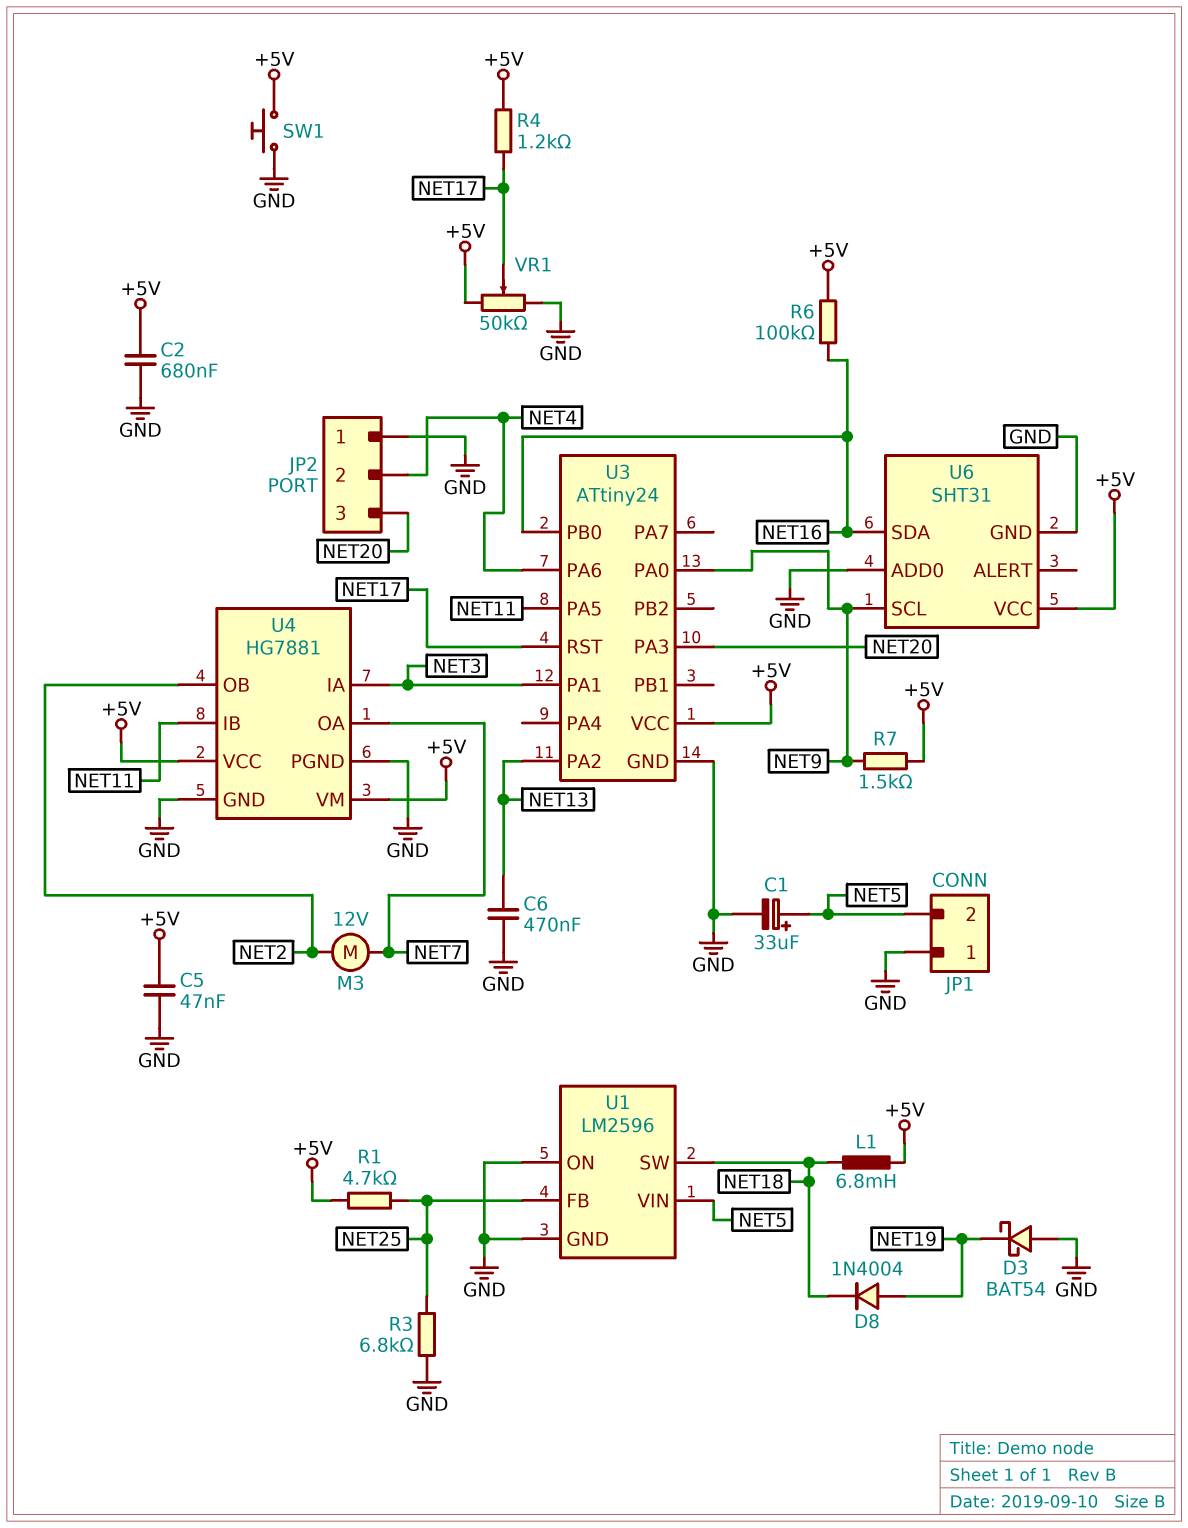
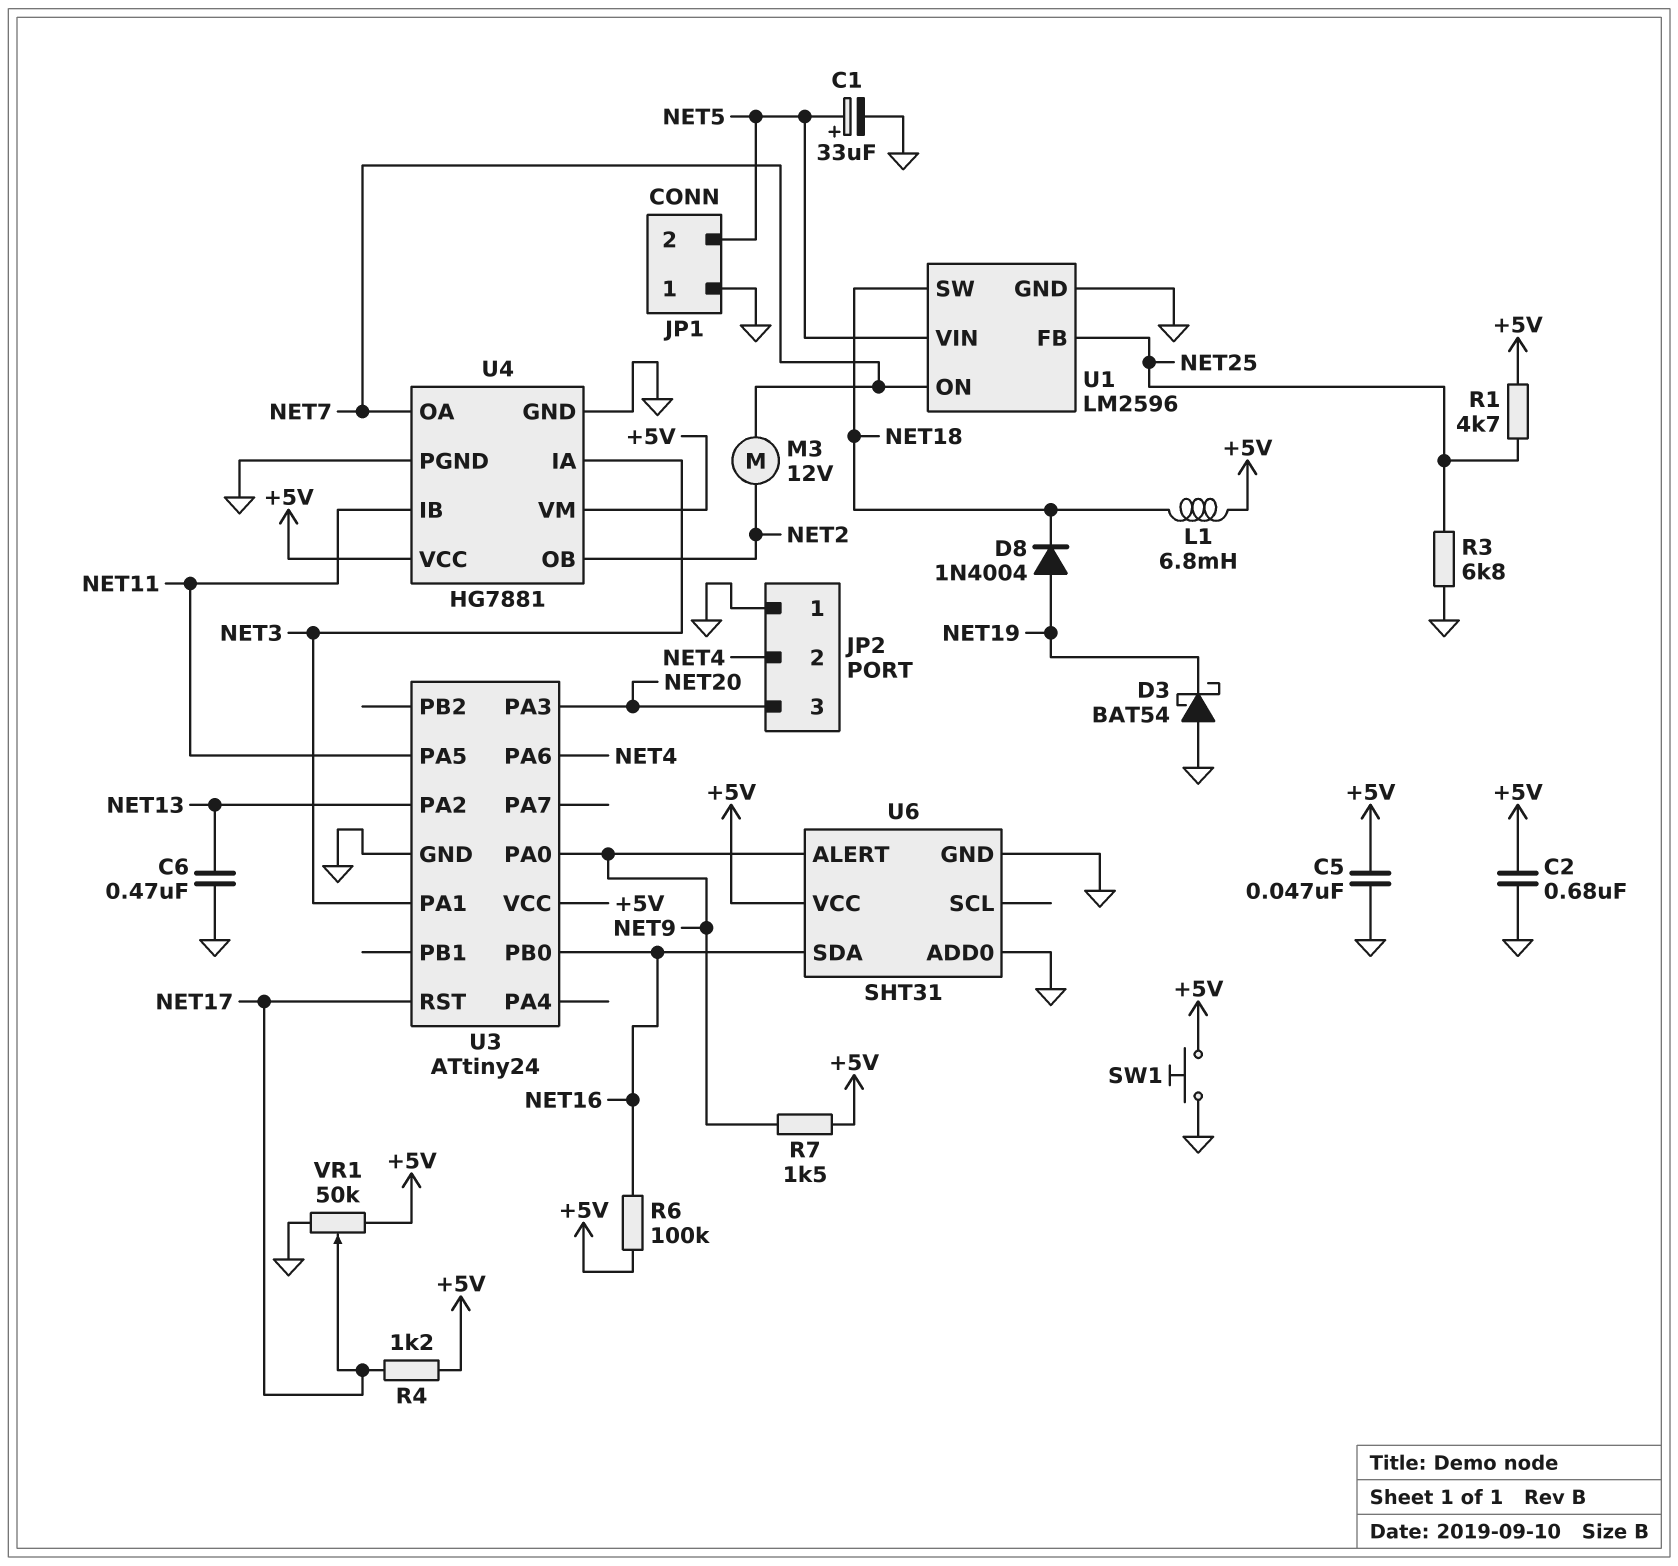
U1 pin ON: GND -> NET7
U6 pin ALERT: none -> NET9
U6 pin SCL: NET9 -> none

